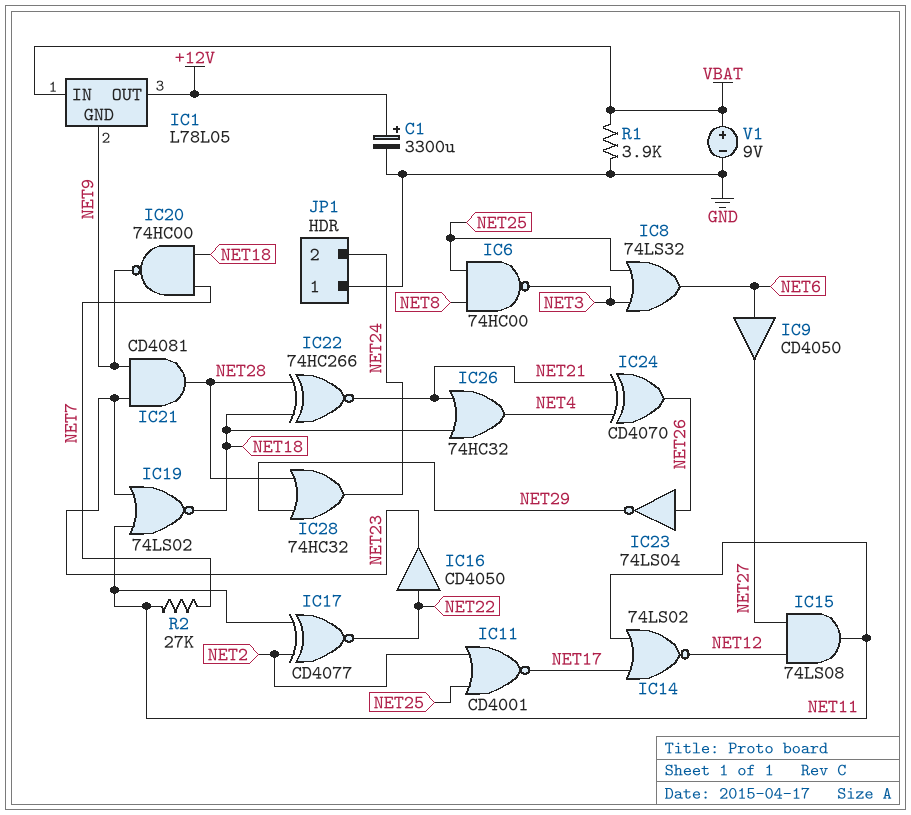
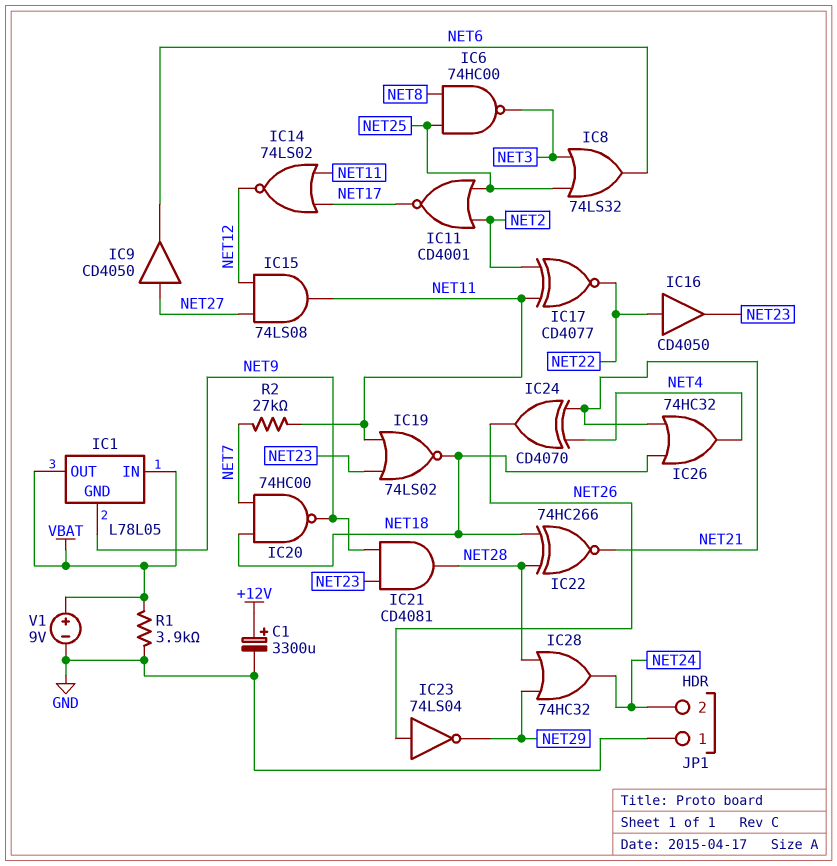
IC1 pin OUT: +12V -> VBAT
IC9: buffer CD4050 (in NET6, out NET27) -> buffer CD4050 (in NET27, out NET6)

